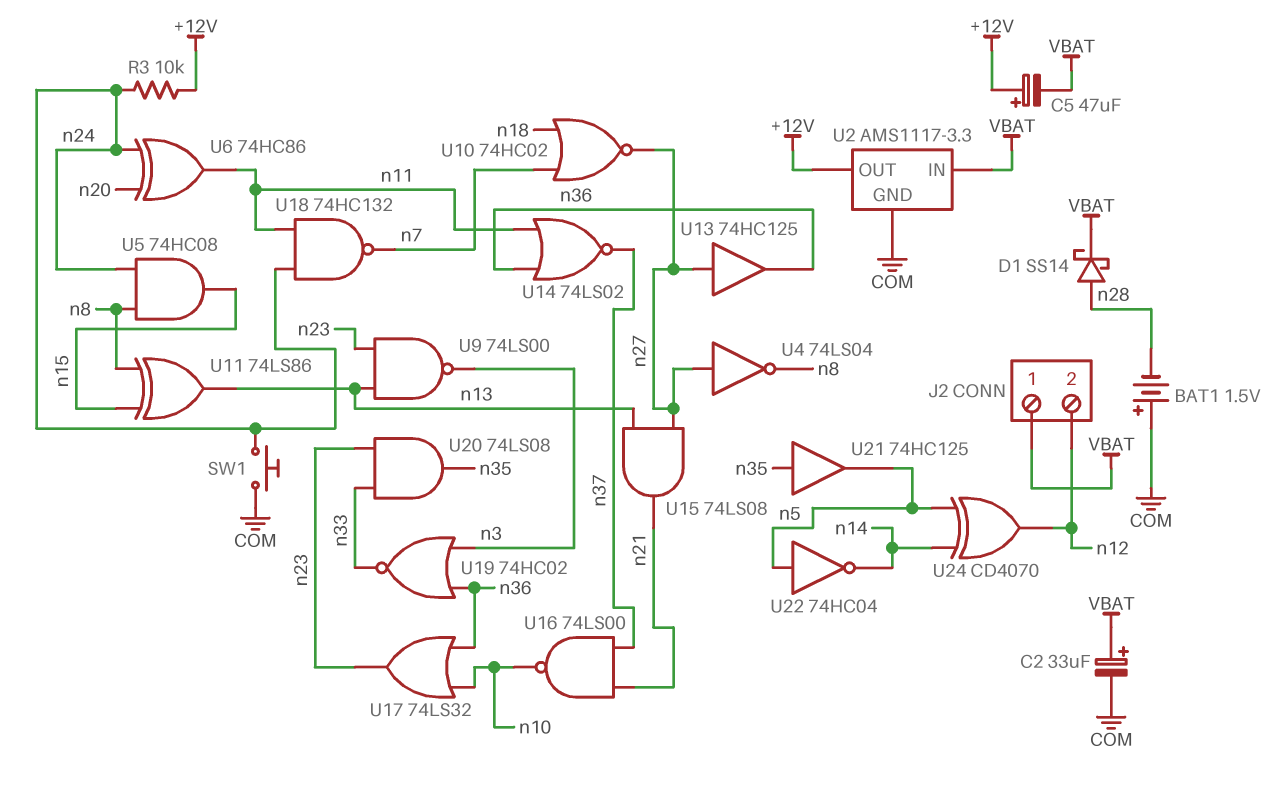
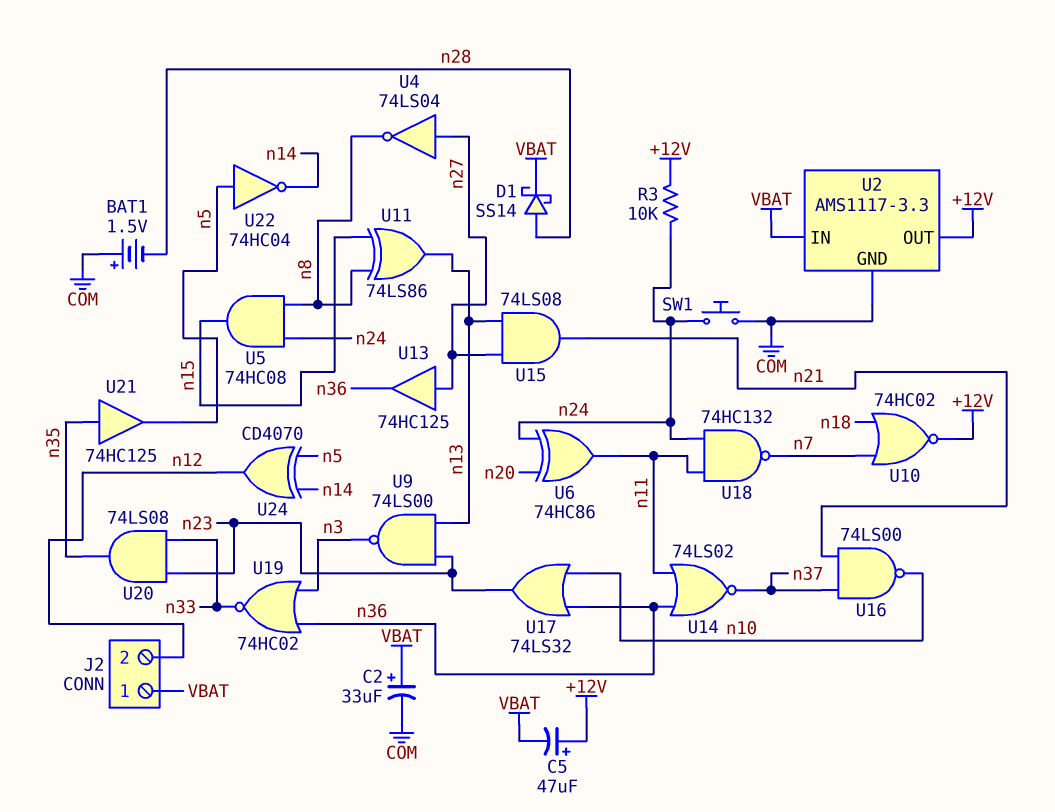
U10: NOR 74HC02 (in n7, in n18, out n27) -> NOR 74HC02 (in n7, in n18, out +12V)

